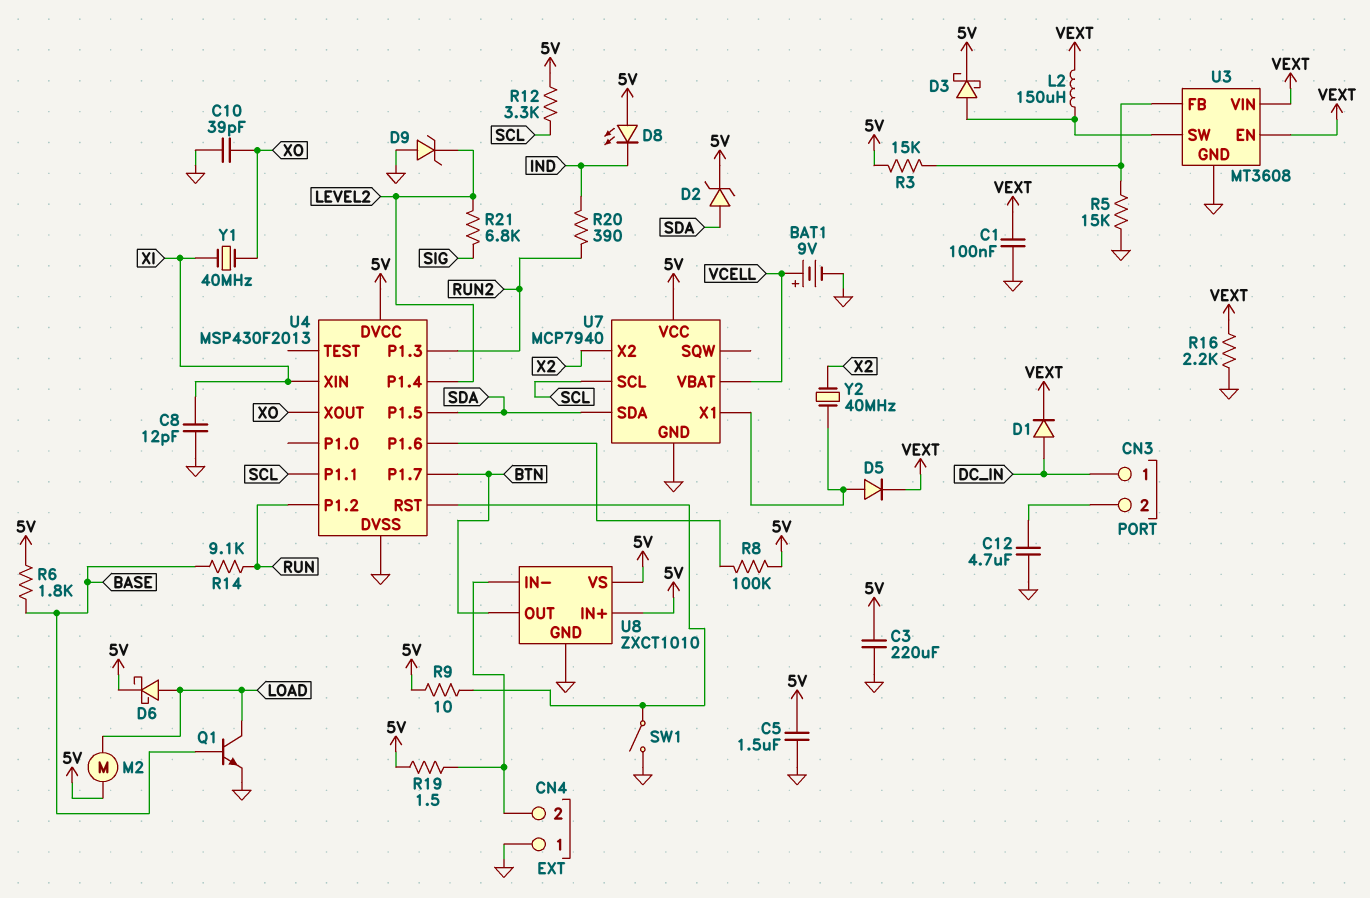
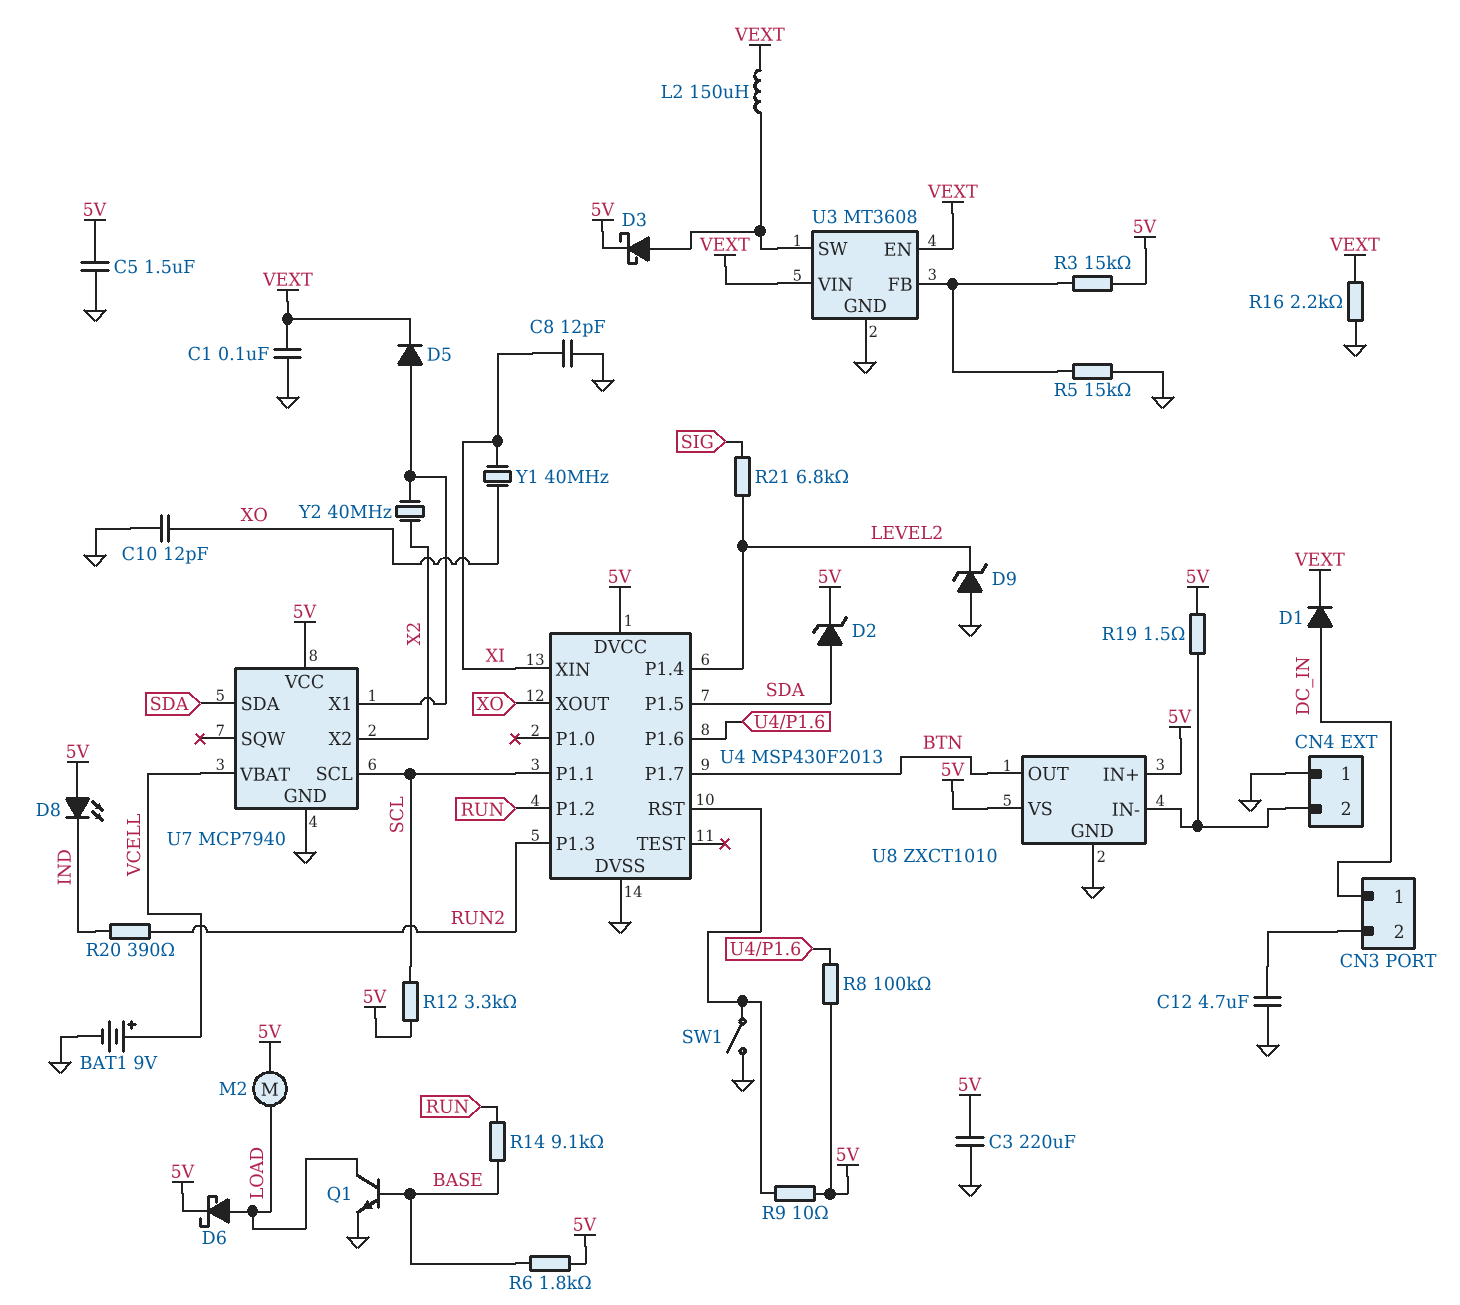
C10: 39pF (GND, XO) -> 12pF (GND, XO)

